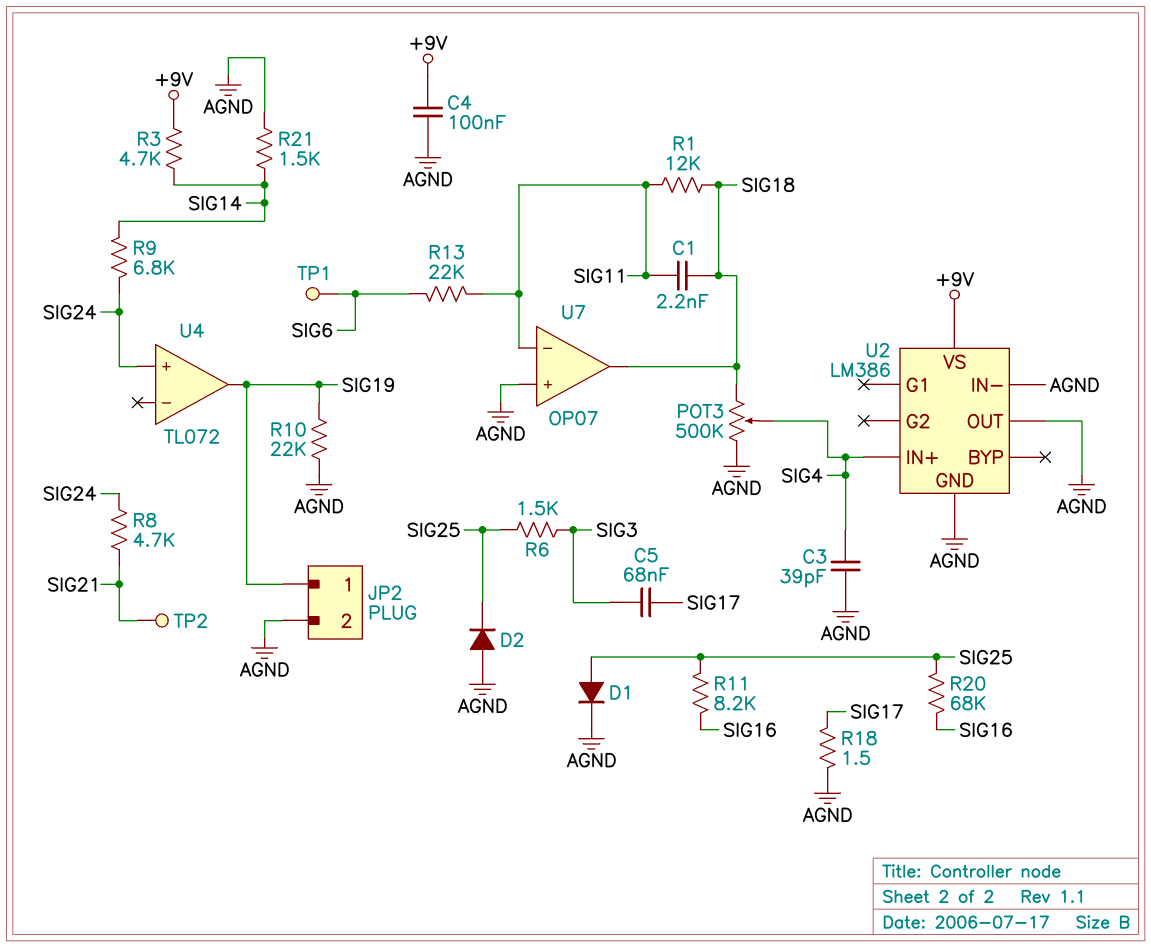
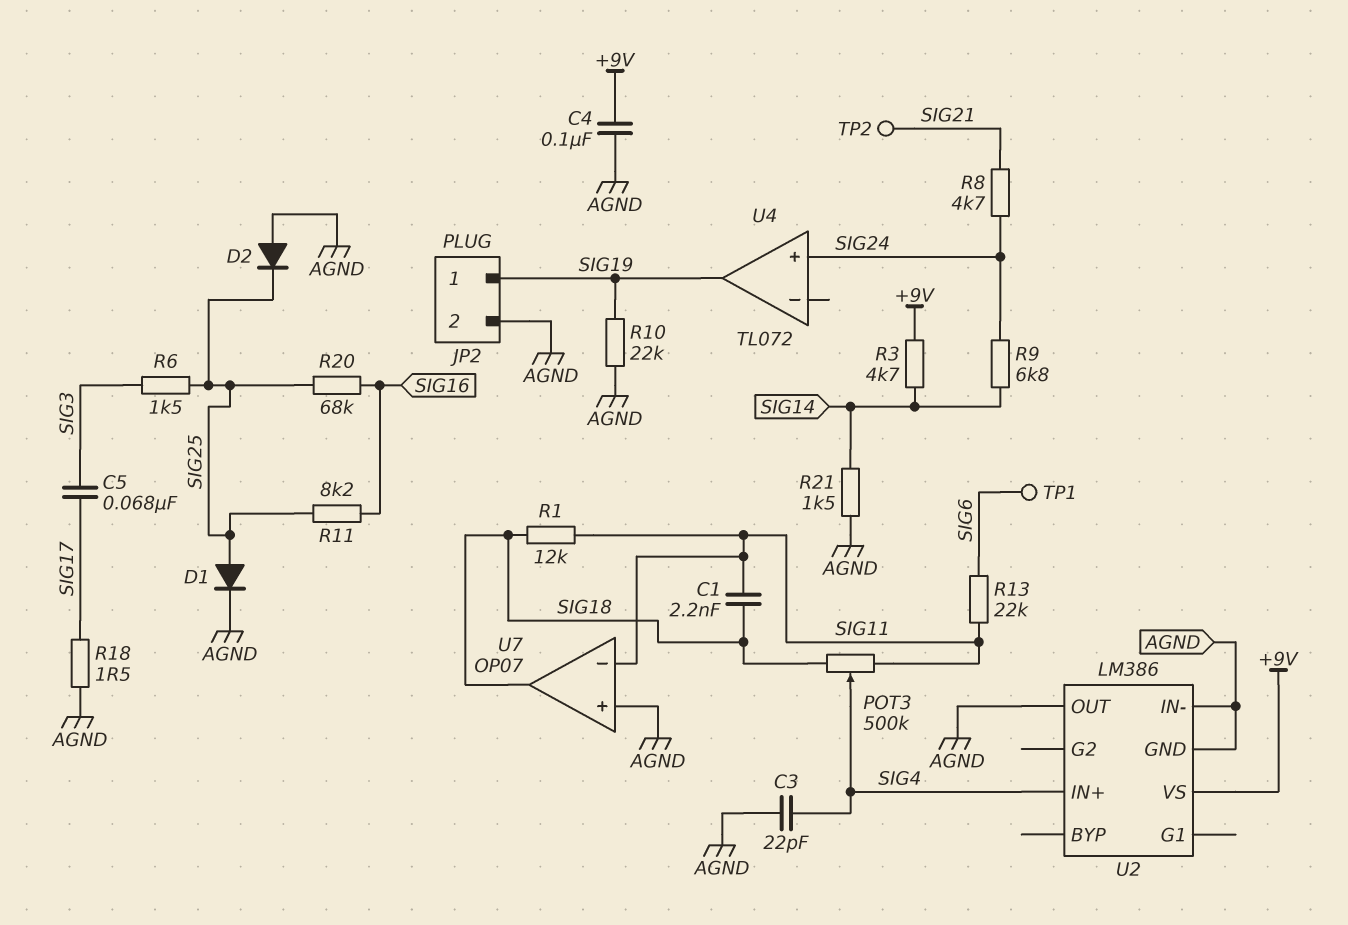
C3: 39pF (AGND, SIG4) -> 22pF (AGND, SIG4)
POT3: 500k (AGND, SIG18, wiper SIG4) -> 500k (SIG11, SIG18, wiper SIG4)

